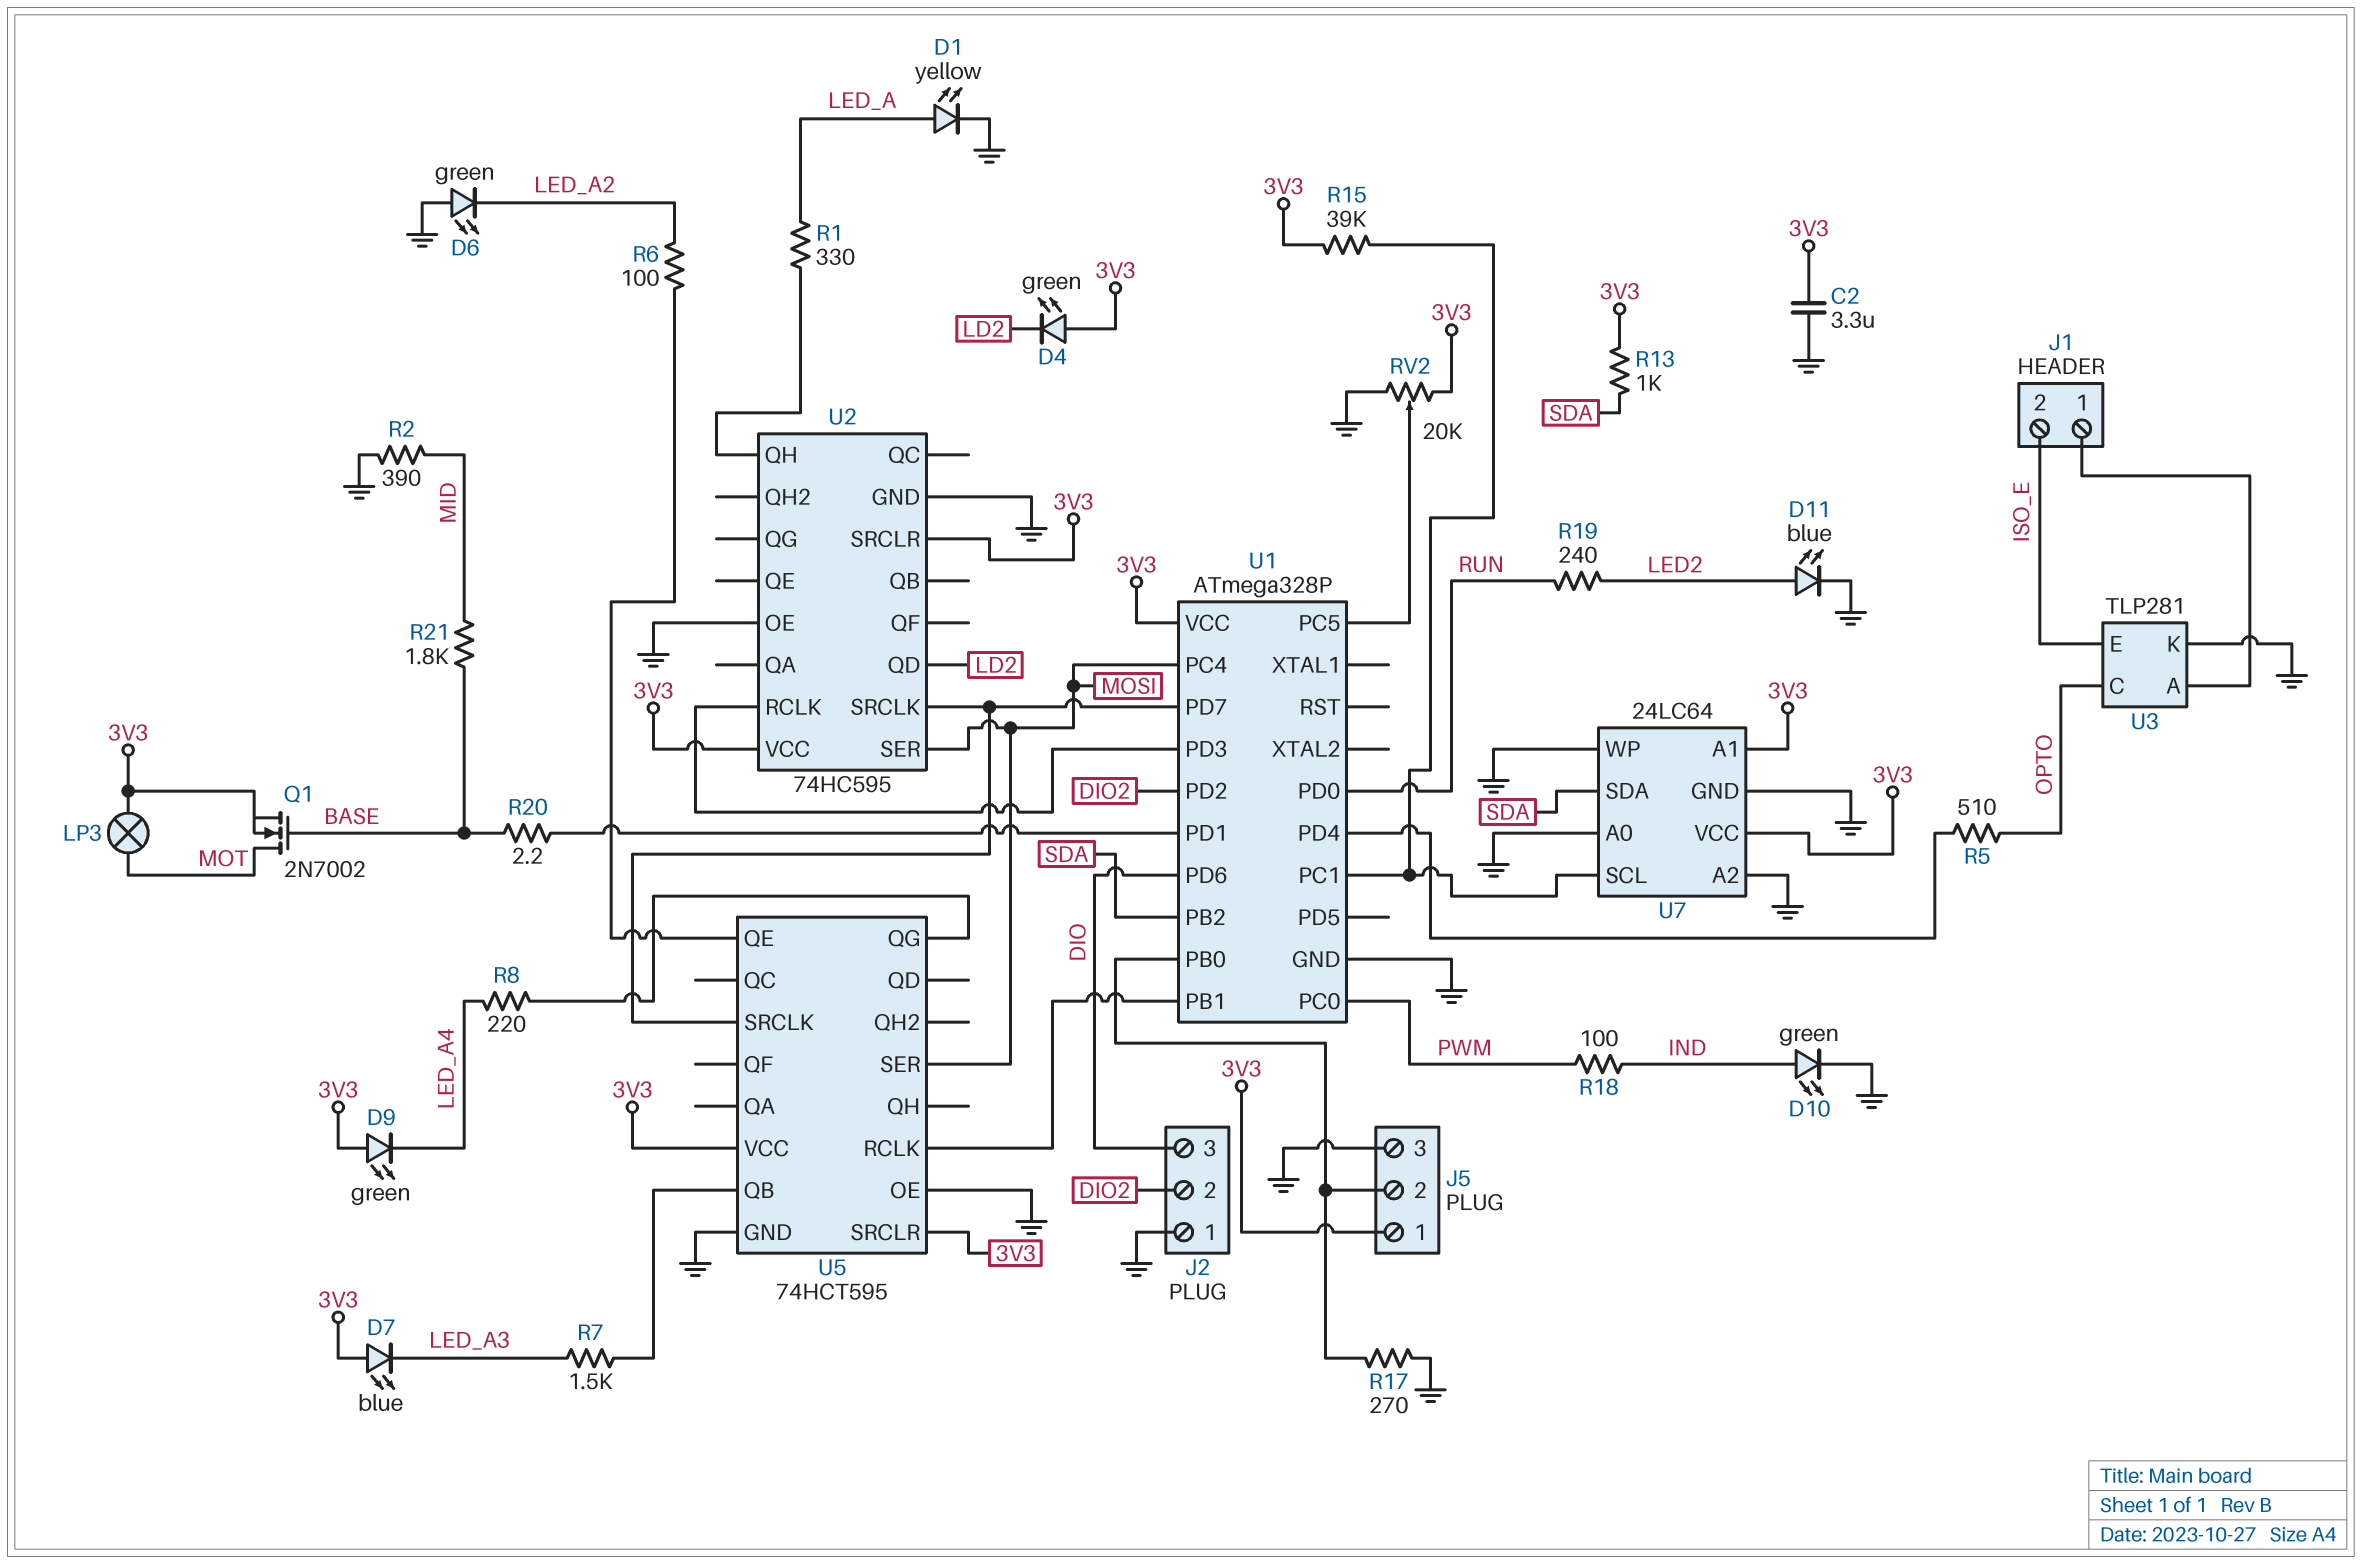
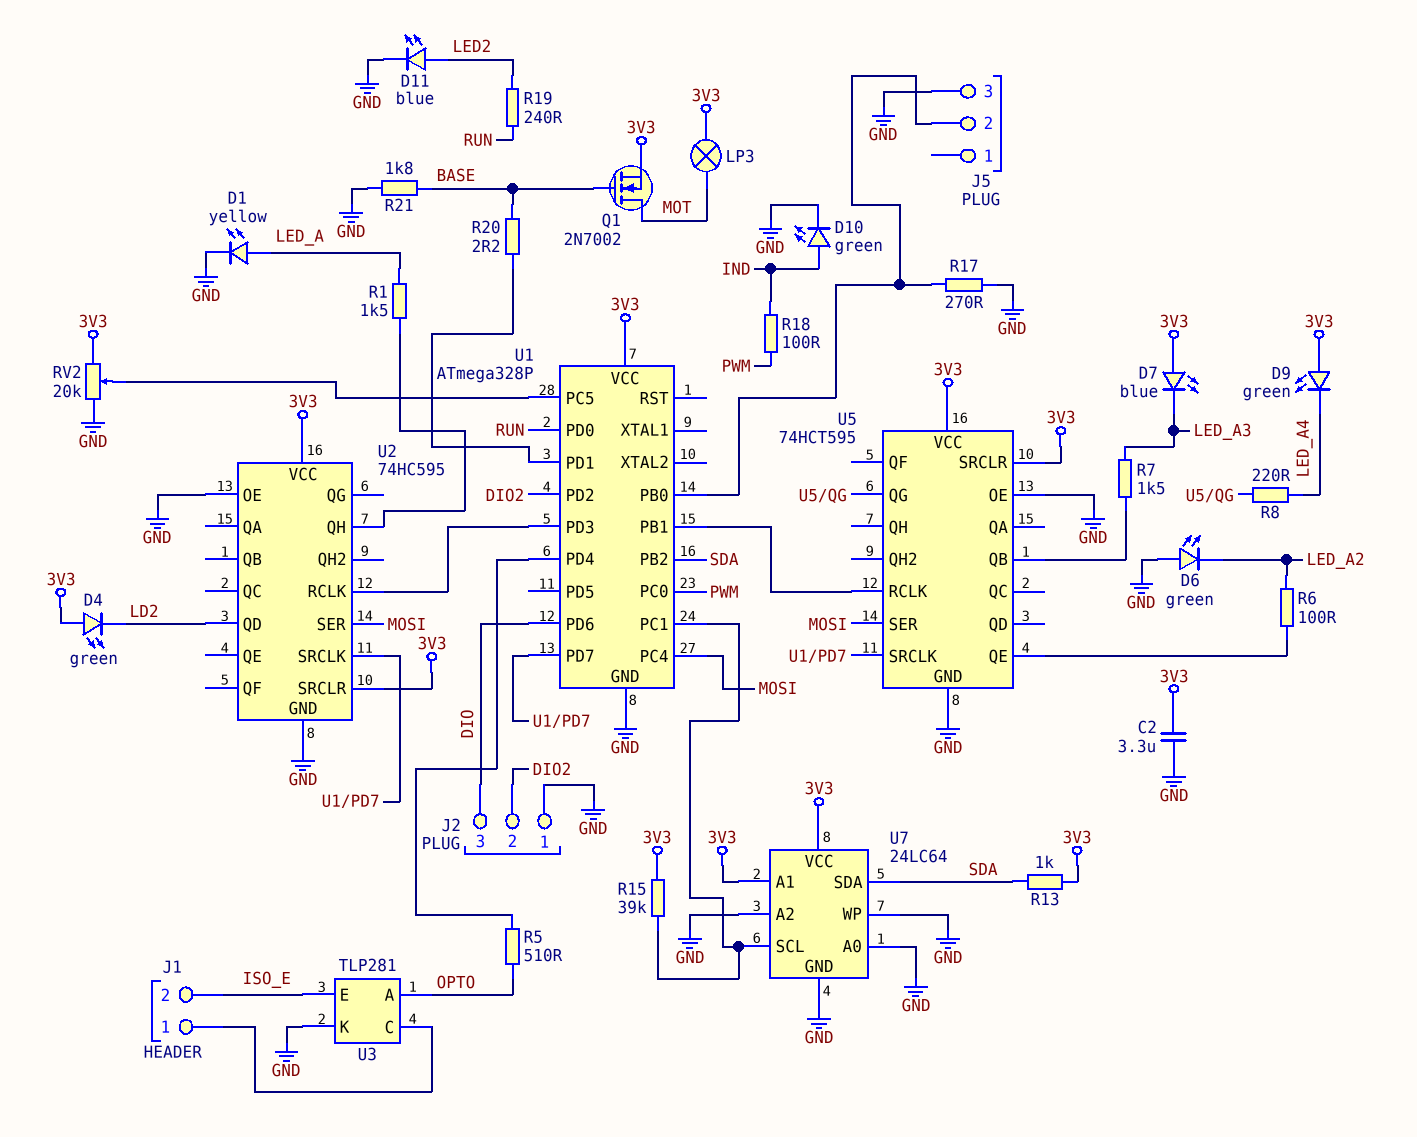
J5 pin 1: 3V3 -> none
R1: 330 (LED_A, U2/QH) -> 1.5k (LED_A, U2/QH)
R2: 390 (GND, MID) -> none
R21: 1.8k (BASE, MID) -> 1.8k (BASE, GND)
U3 pin A: J1/1 -> OPTO
U3 pin C: OPTO -> J1/1

